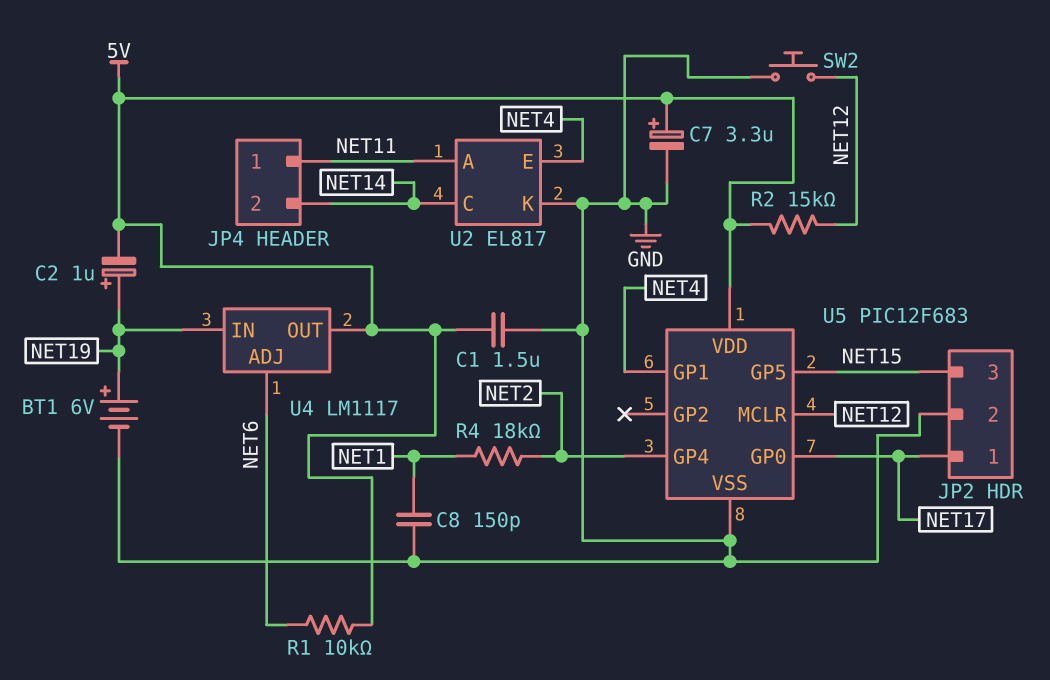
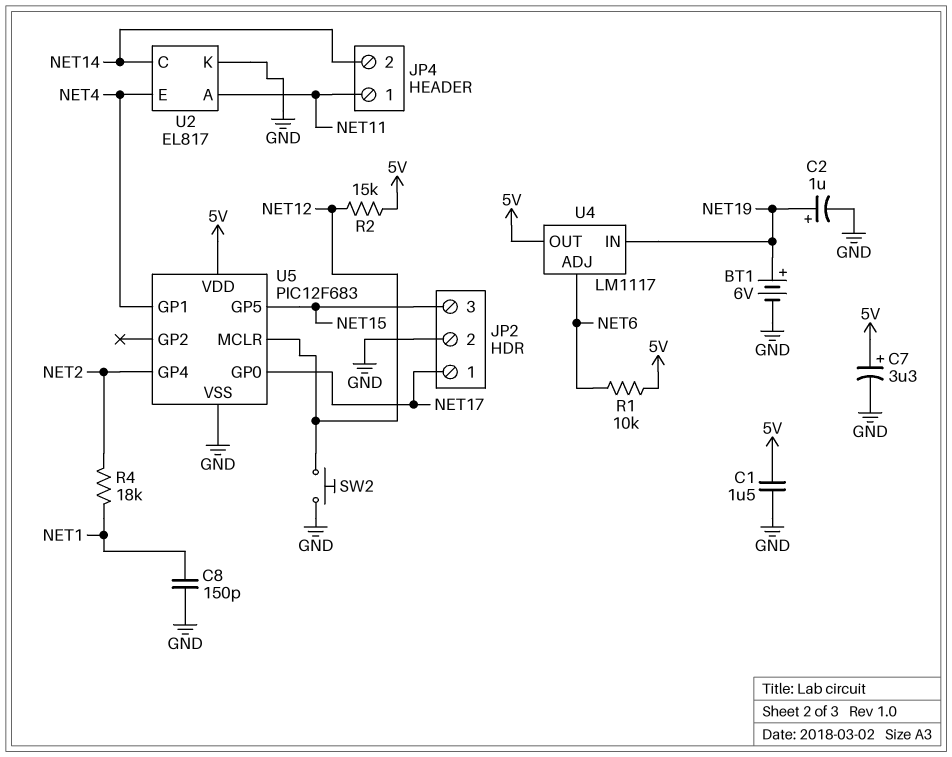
C2: 1uF (plus NET19, minus 5V) -> 1uF (plus NET19, minus GND)

